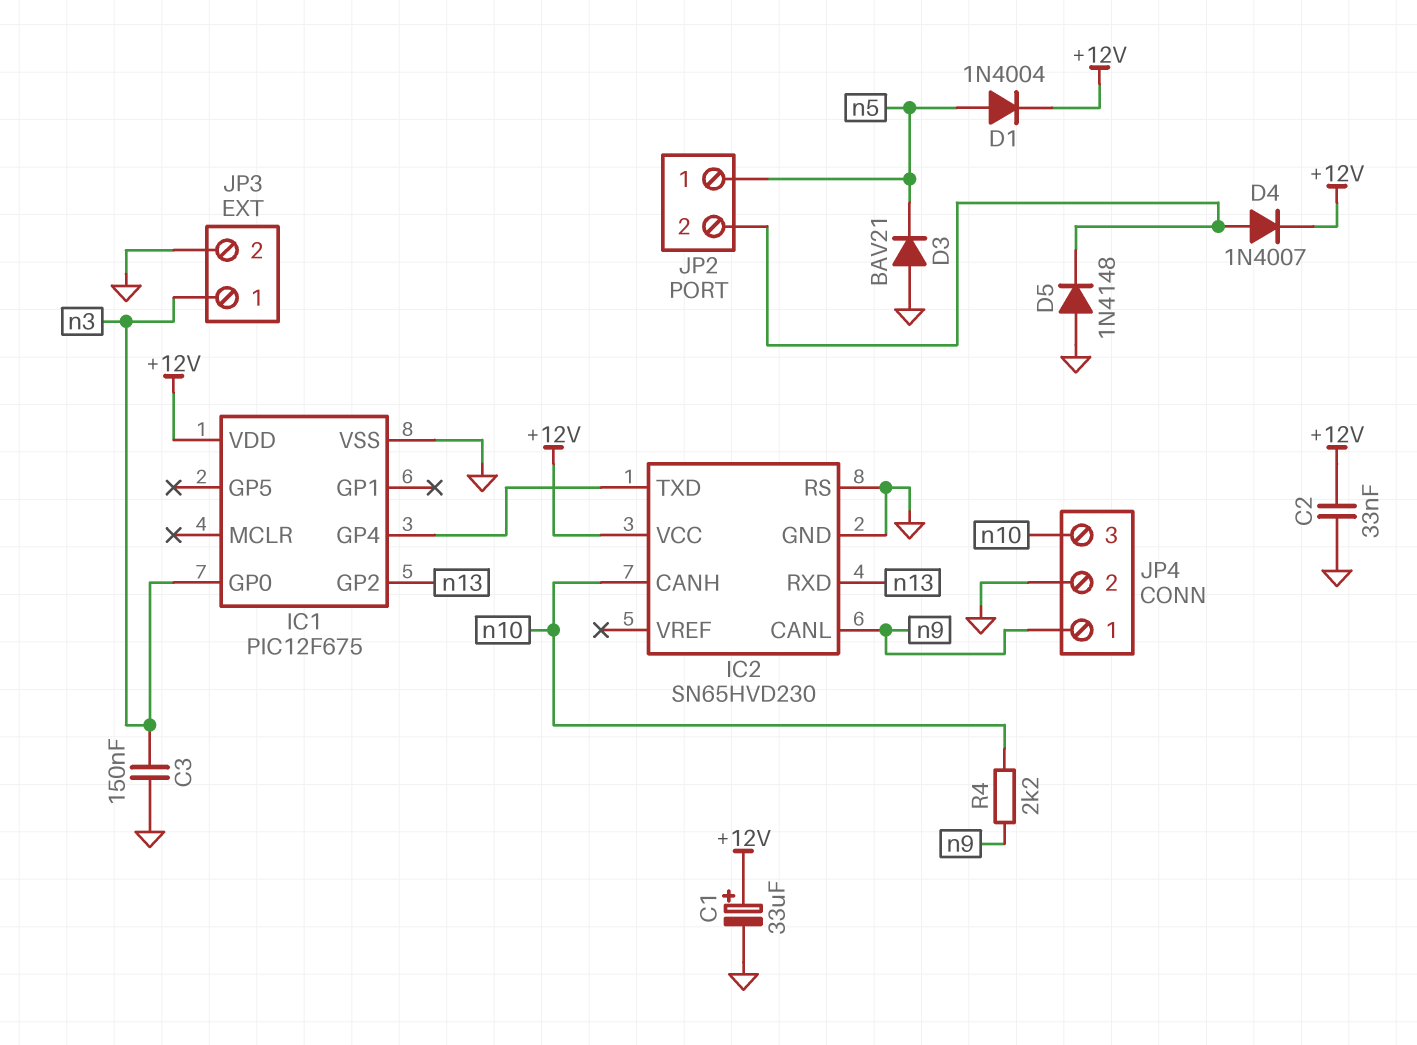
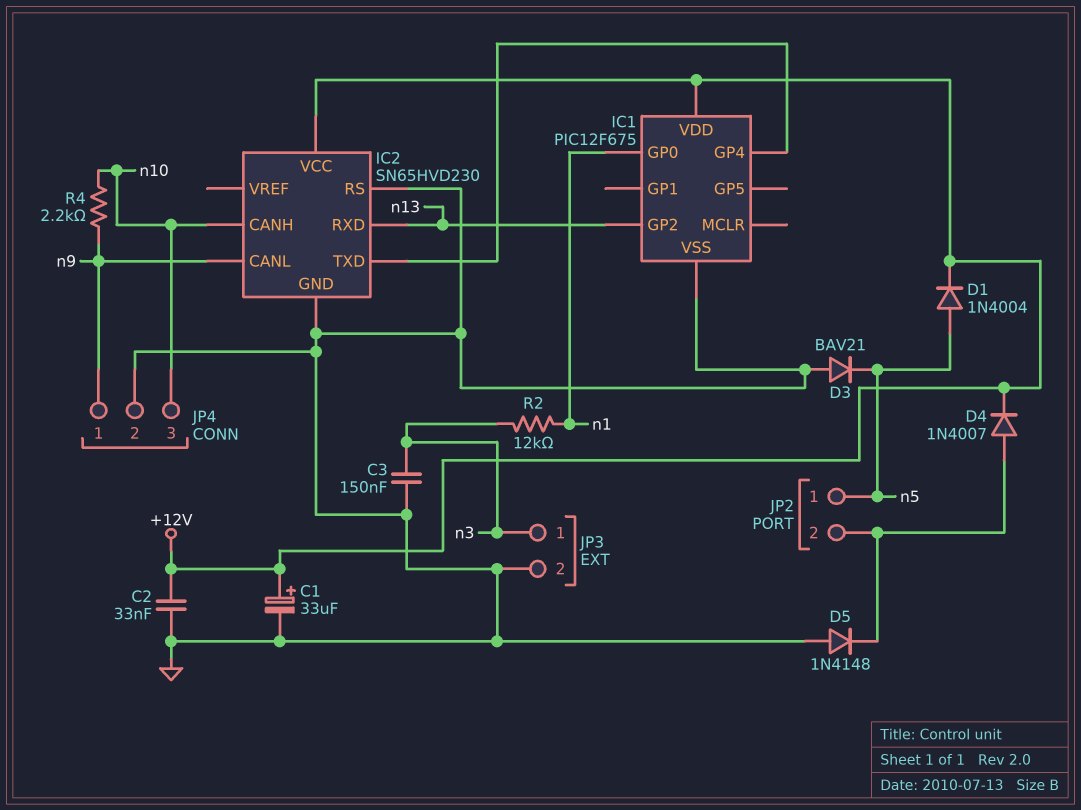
IC1 pin GP0: n3 -> n1
R2: none -> 12k (n1, n3)

